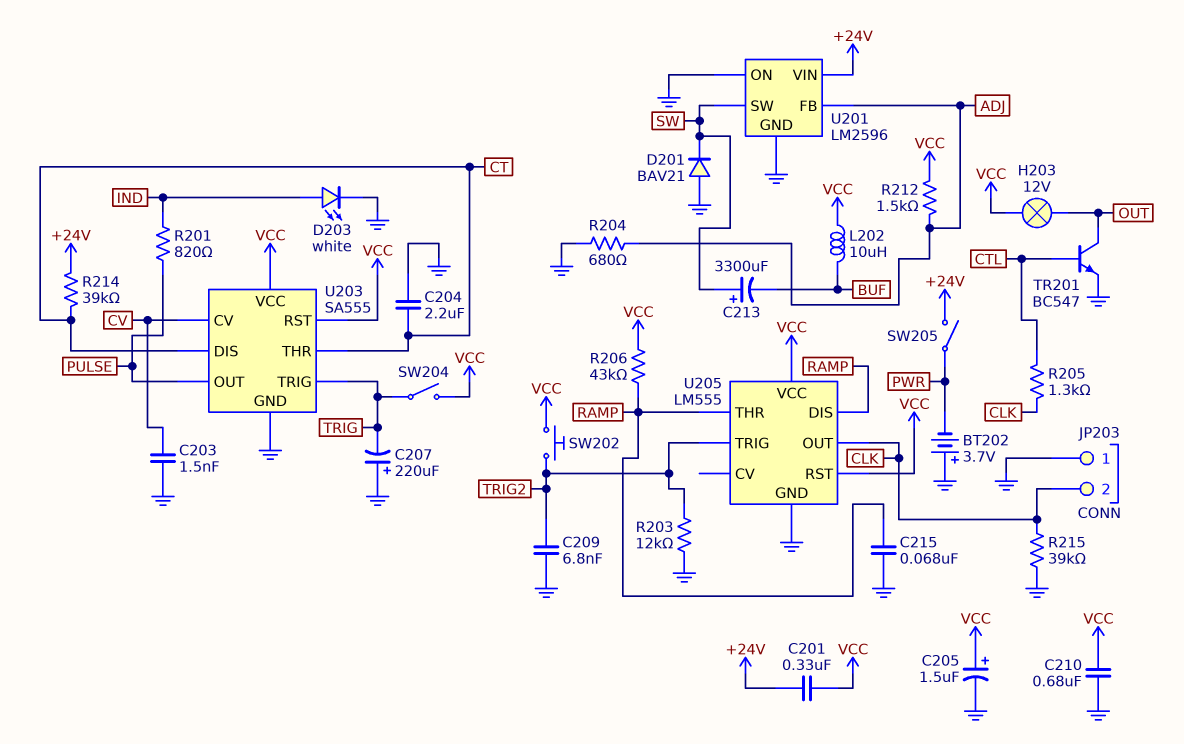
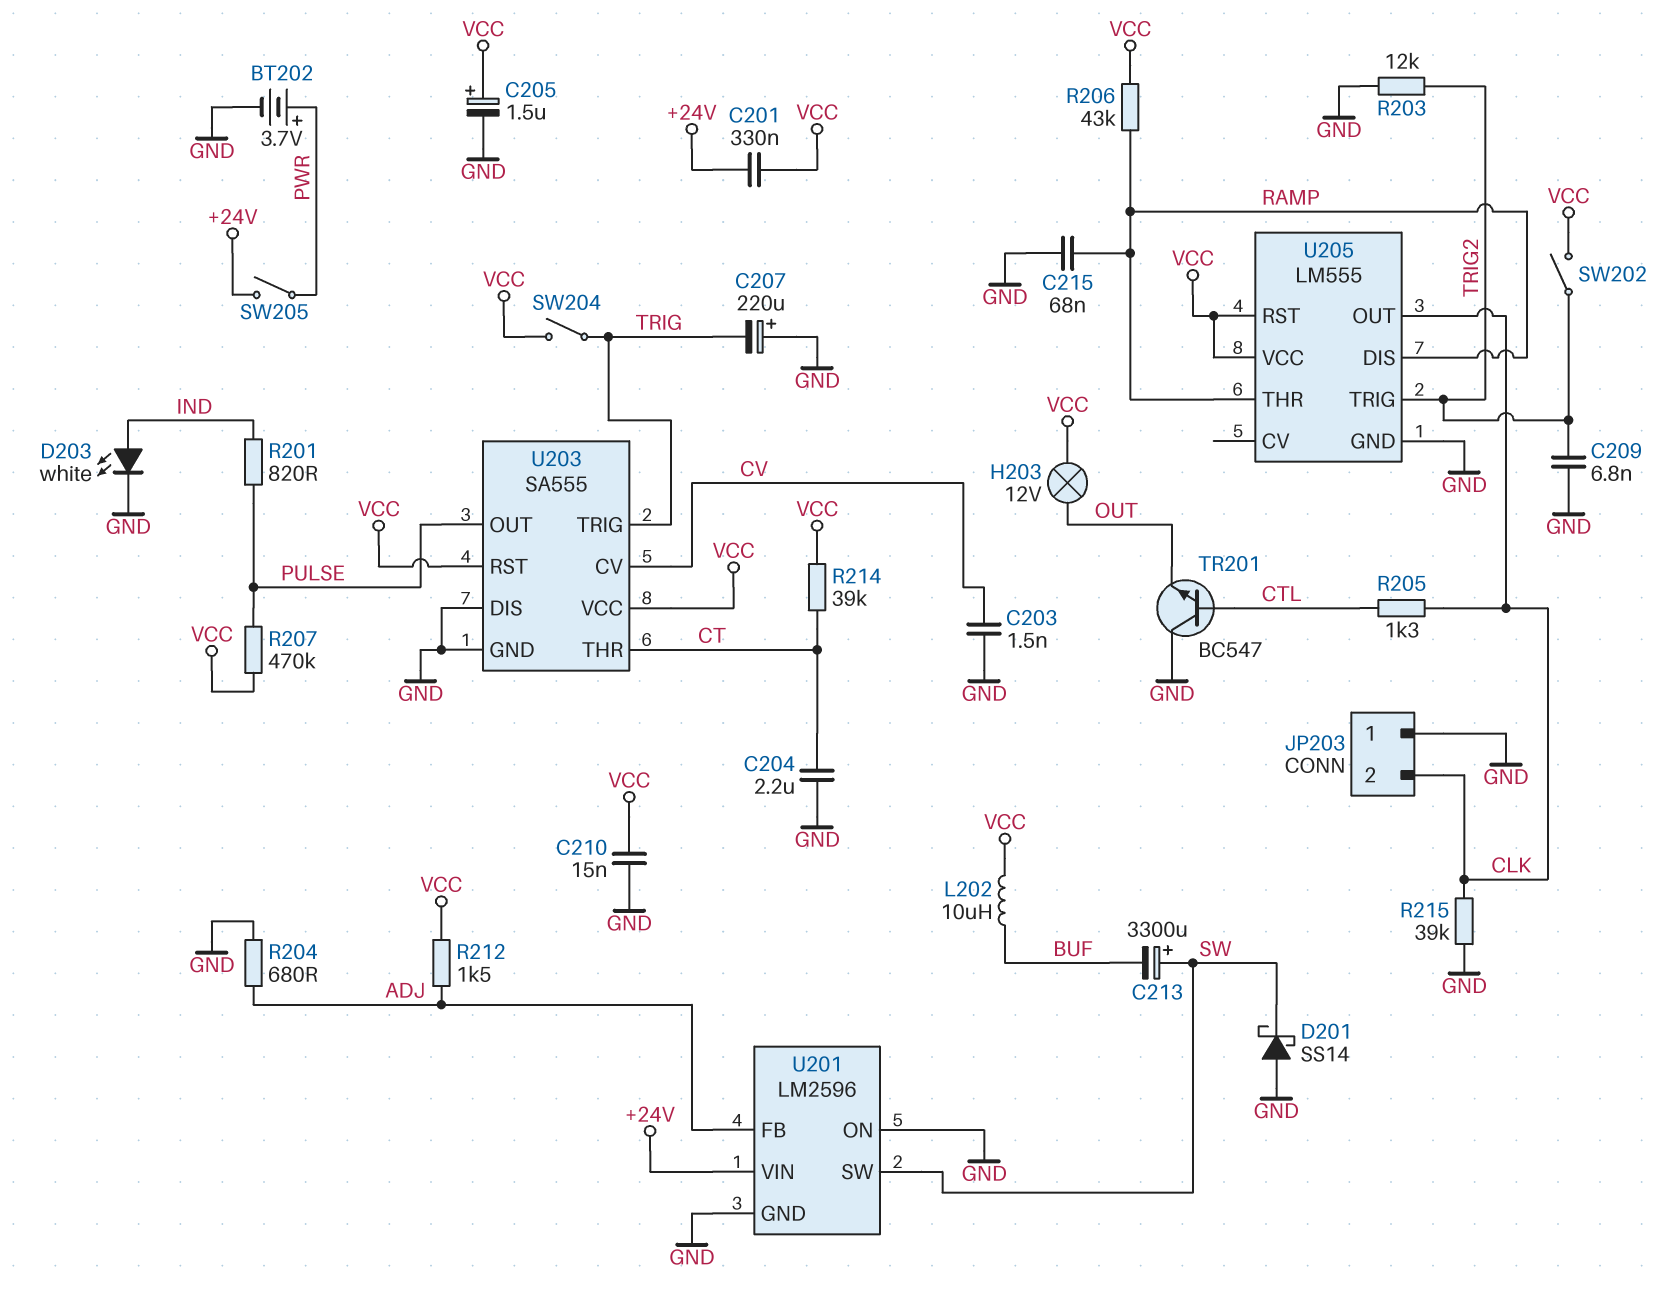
BT202: 3.7V (plus GND, minus PWR) -> 3.7V (plus PWR, minus GND)
C210: 680nF (GND, VCC) -> 15nF (GND, VCC)
D201: diode BAV21 (A GND, K SW) -> schottky SS14 (A GND, K SW)
R207: none -> 470k (PULSE, VCC)
R214: 39k (+24V, CT) -> 39k (CT, VCC)
SW202: button (TRIG2, VCC) -> switch (TRIG2, VCC)
TR201: NPN BC547 (B CTL, C OUT, E GND) -> NPN BC547 (B CTL, C GND, E OUT)
U203 pin DIS: CT -> GND

